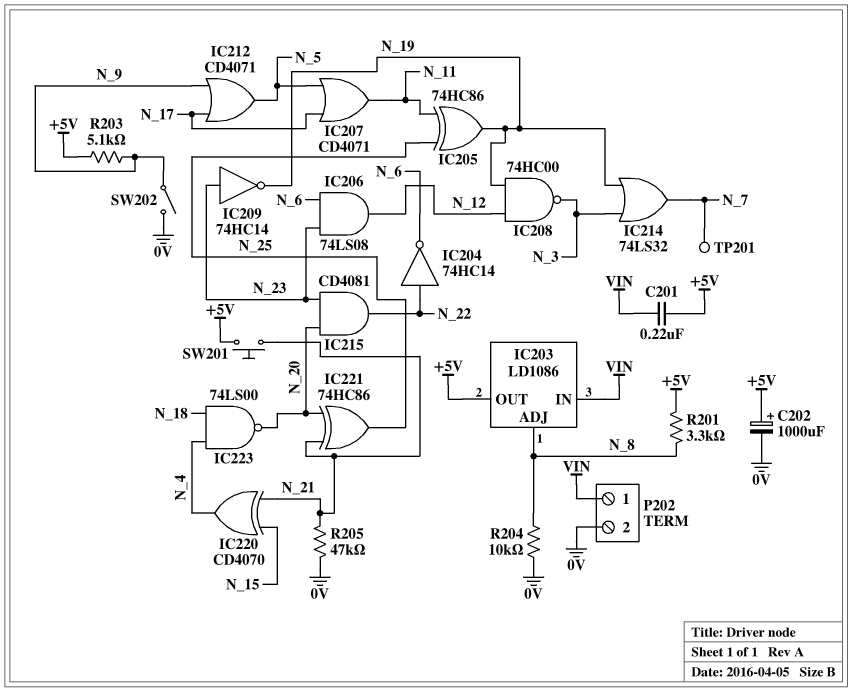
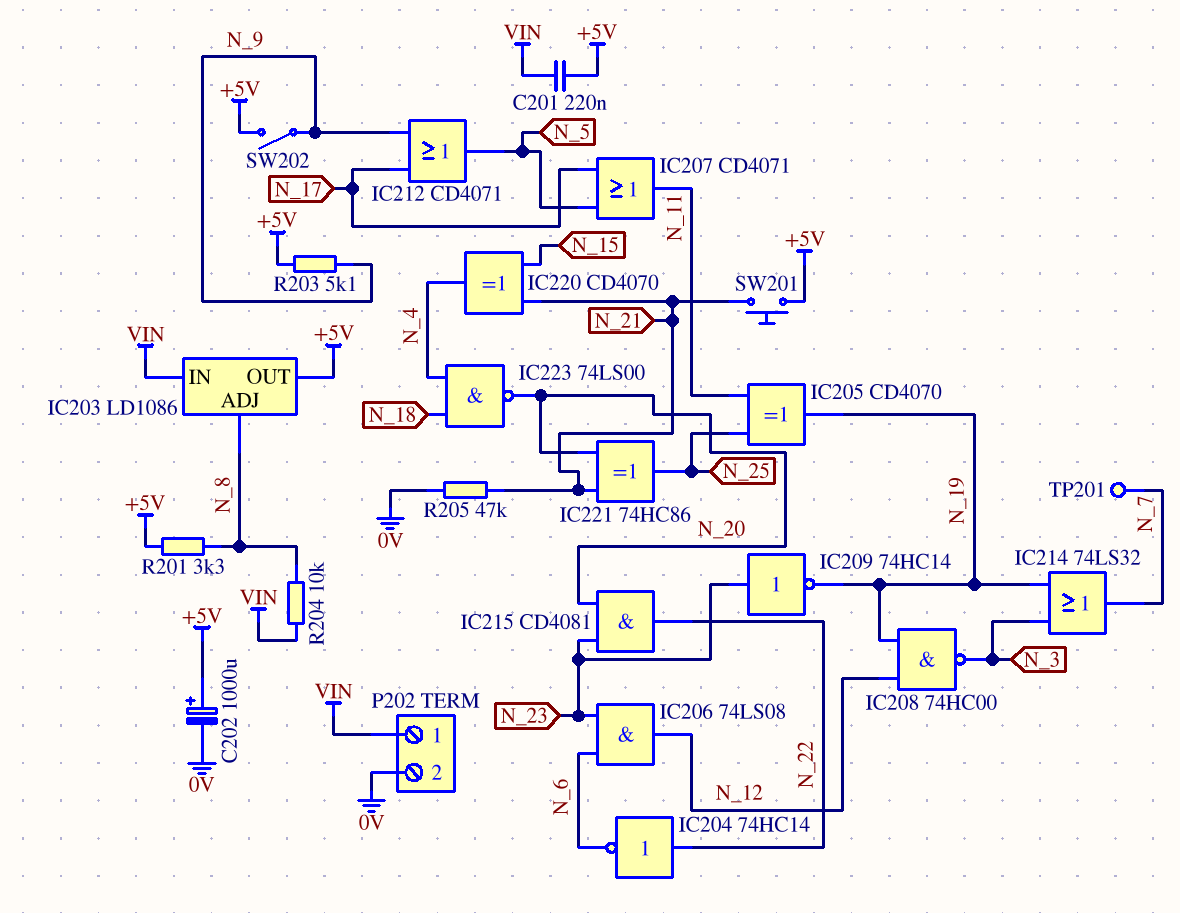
IC205: XOR 74HC86 (in N_11, in N_25, out N_19) -> XOR CD4070 (in N_11, in N_25, out N_19)
R204: 10k (0V, N_8) -> 10k (N_8, VIN)
SW202: switch (0V, N_9) -> switch (+5V, N_9)

